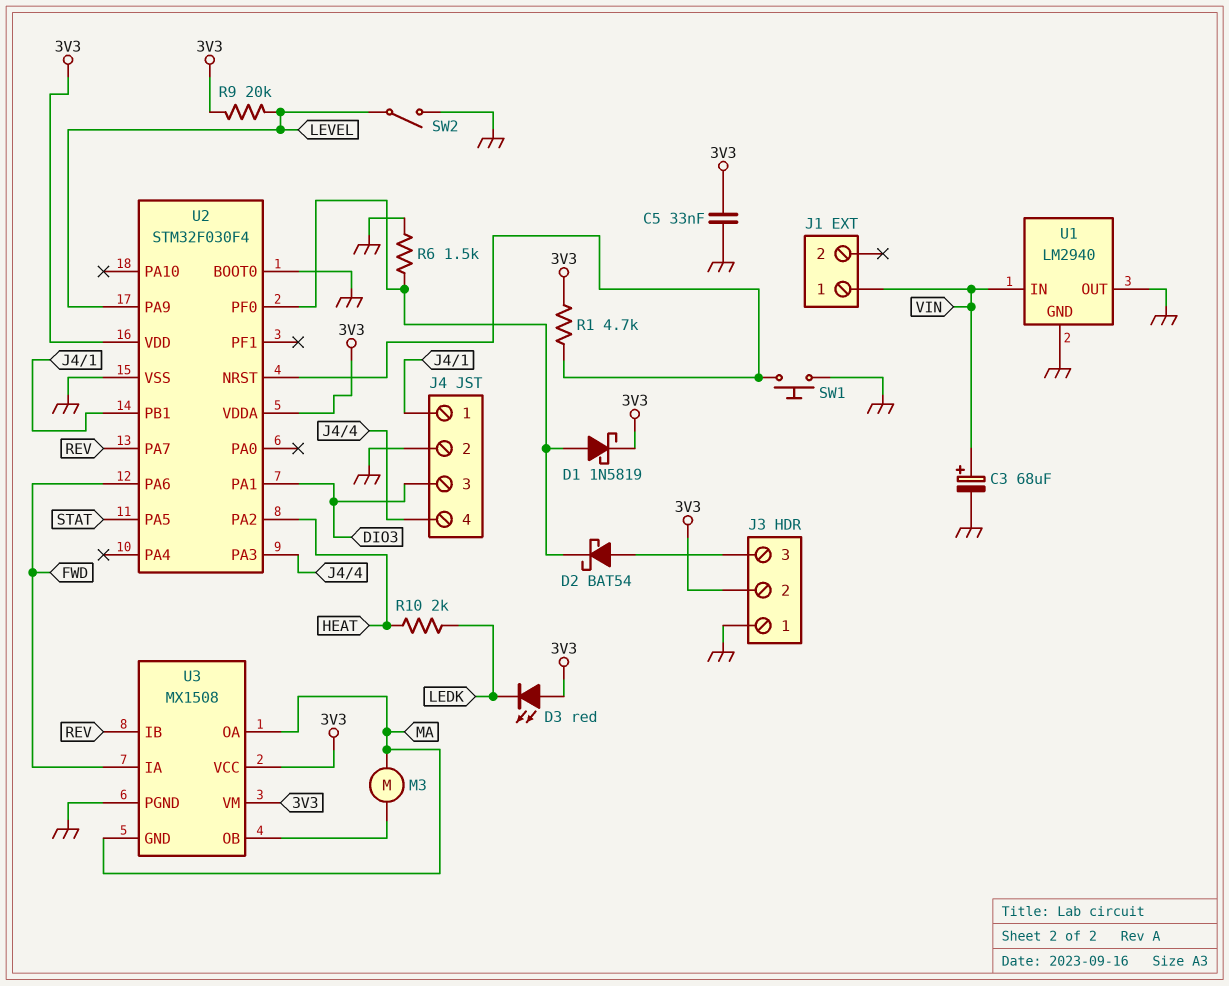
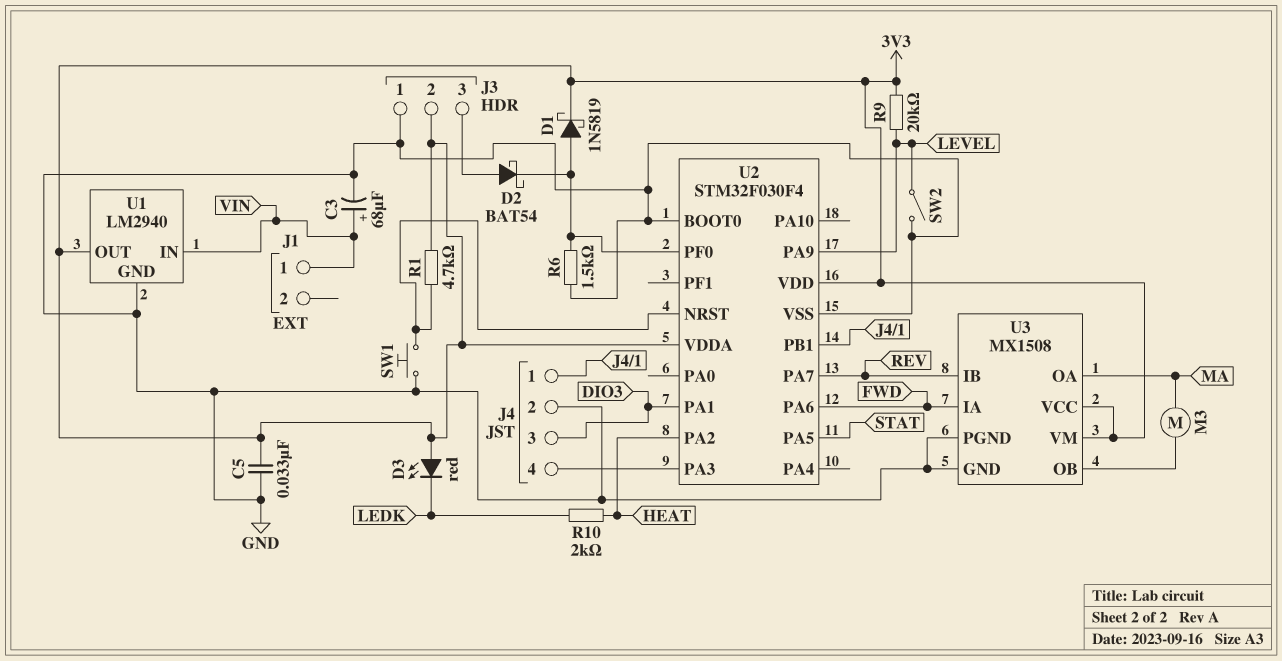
U1 pin OUT: GND -> 3V3
U3 pin GND: MA -> GND

